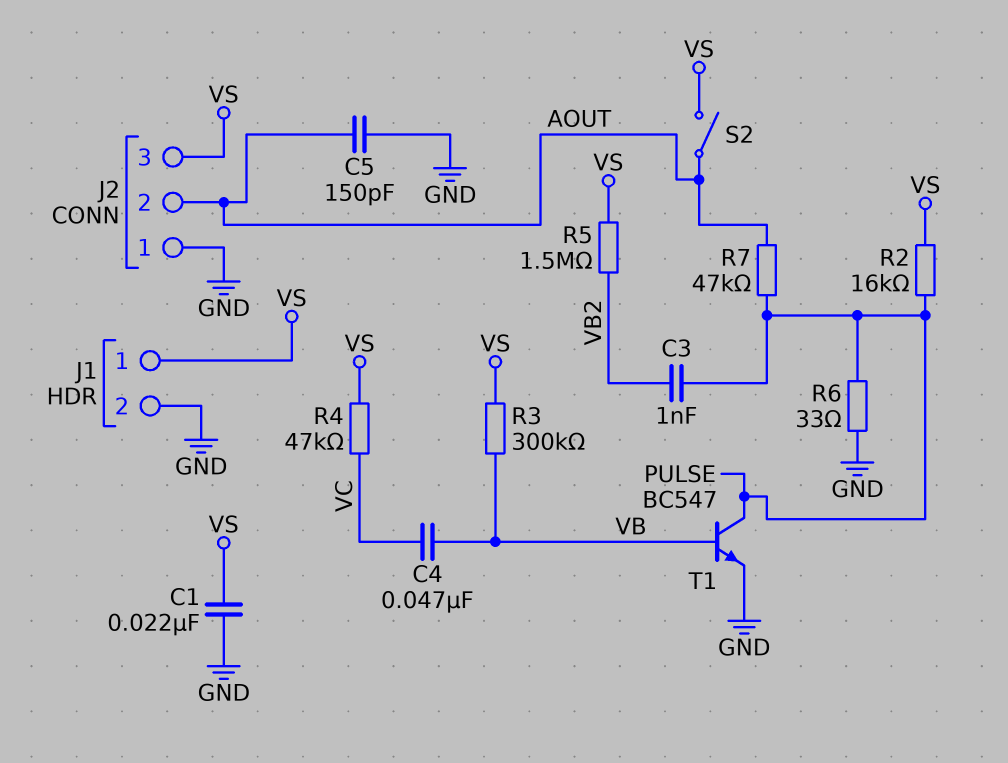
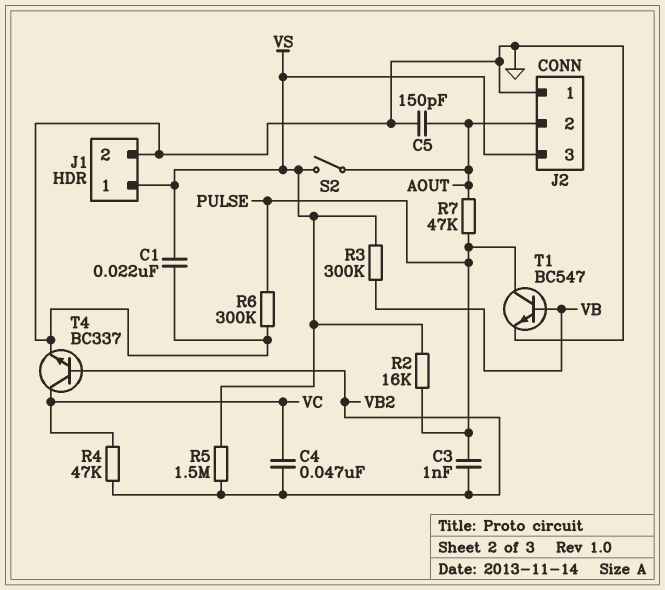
C4: 47nF (VB, VC) -> 47nF (VB2, VC)
R4: 47k (VC, VS) -> 47k (VB2, VC)
R6: 33 (GND, PULSE) -> 300k (GND, PULSE)
T4: none -> NPN BC337 (B VB2, C VC, E GND)

